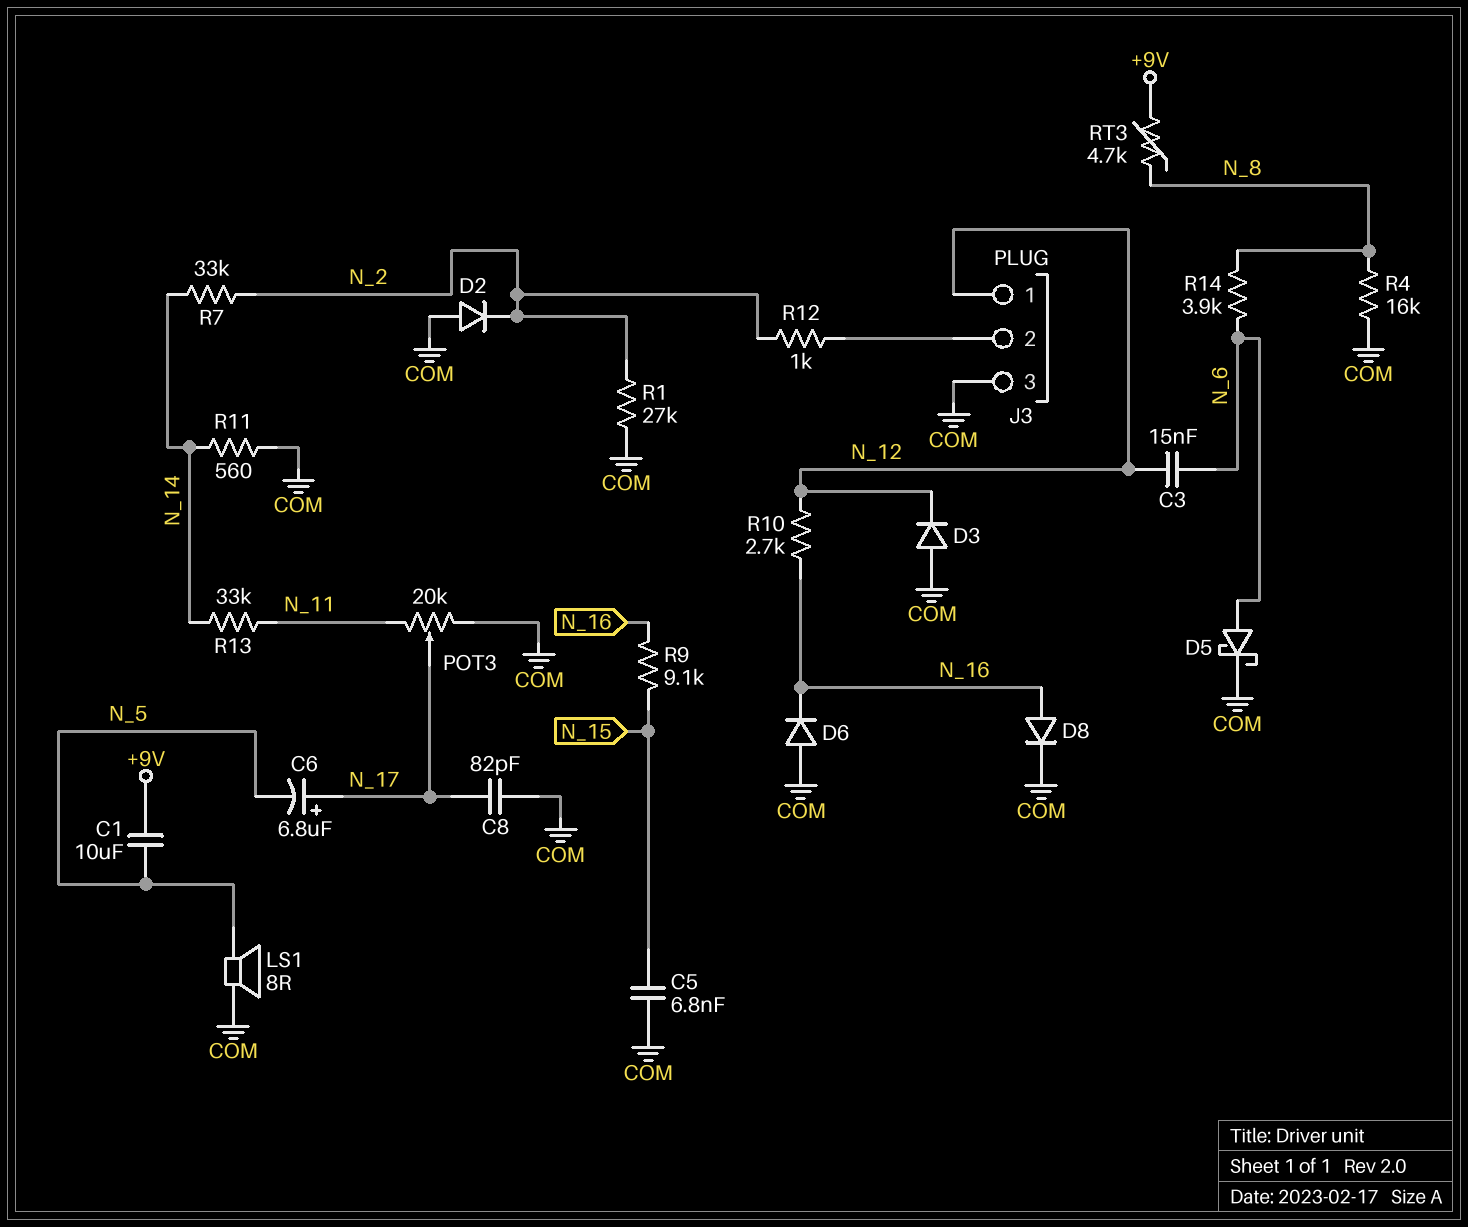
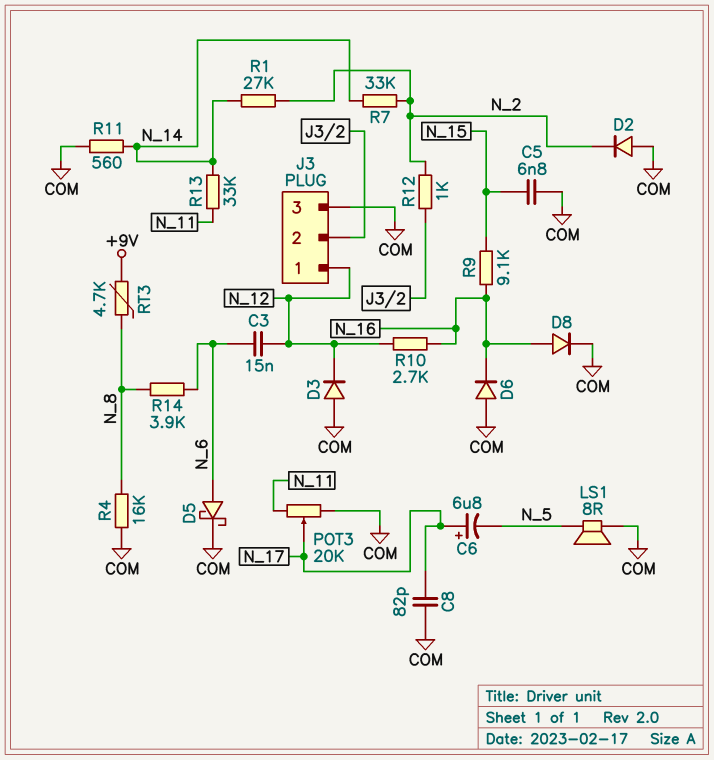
C1: 10uF (+9V, N_5) -> none
R1: 27k (COM, N_2) -> 27k (N_2, N_14)

